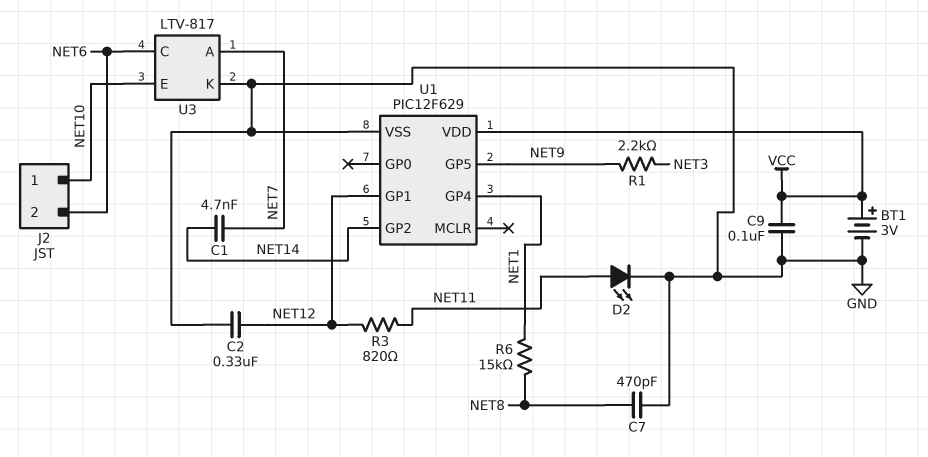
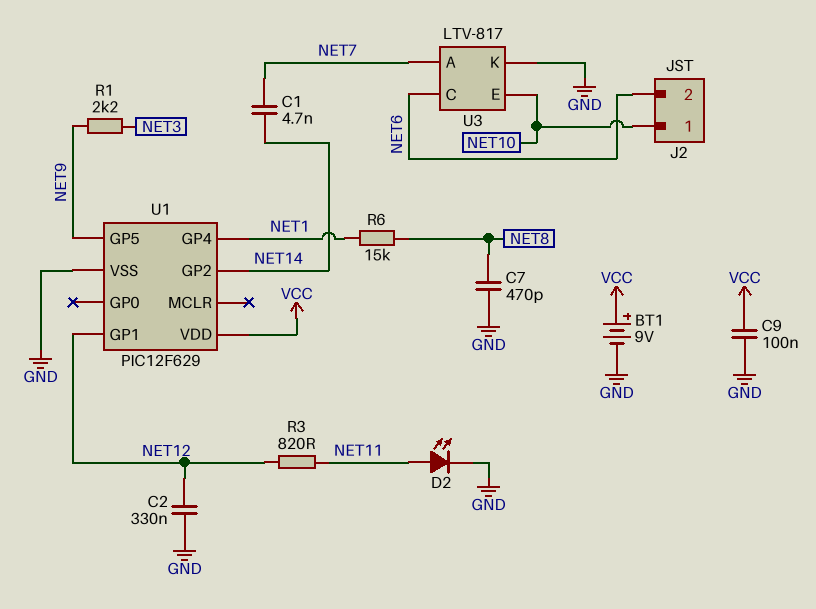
BT1: 3V (plus VCC, minus GND) -> 9V (plus VCC, minus GND)

